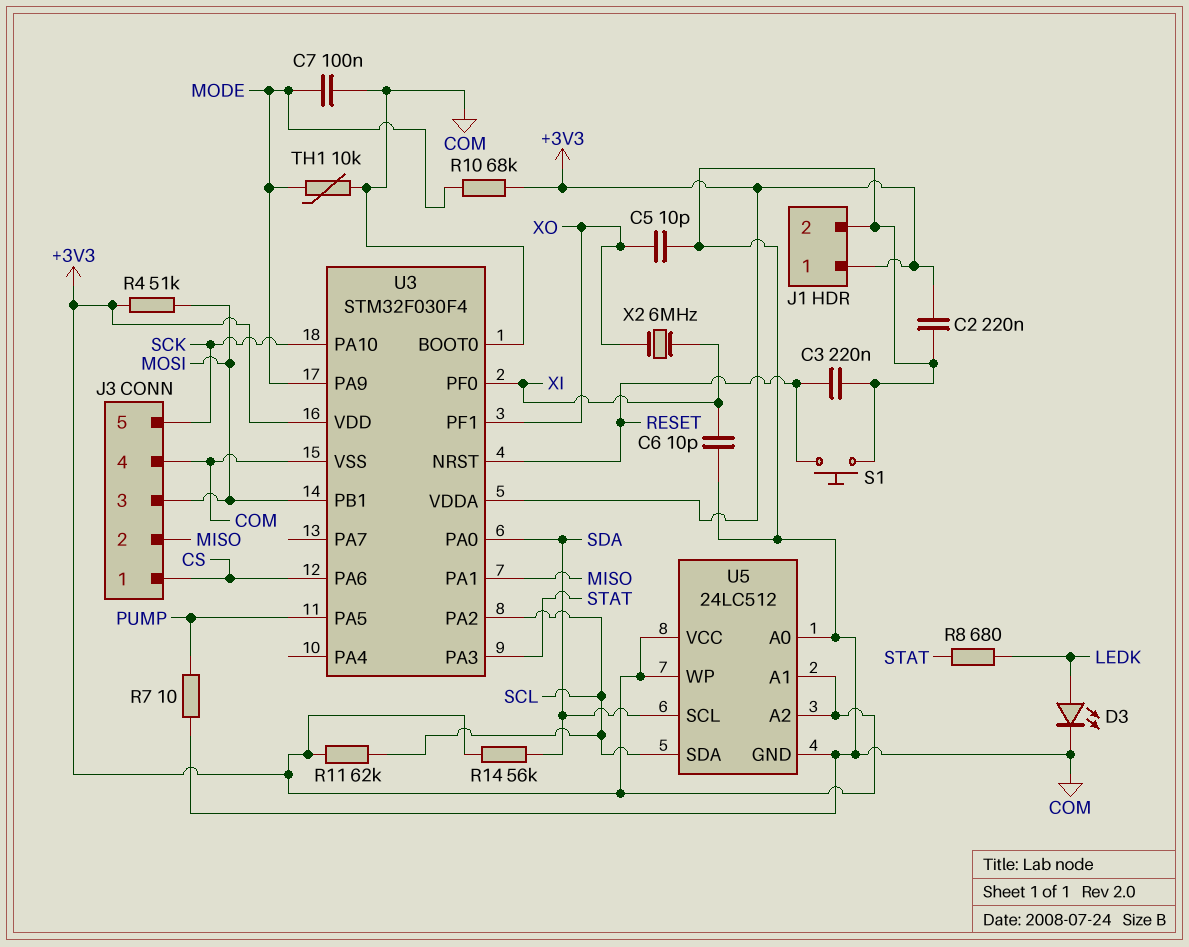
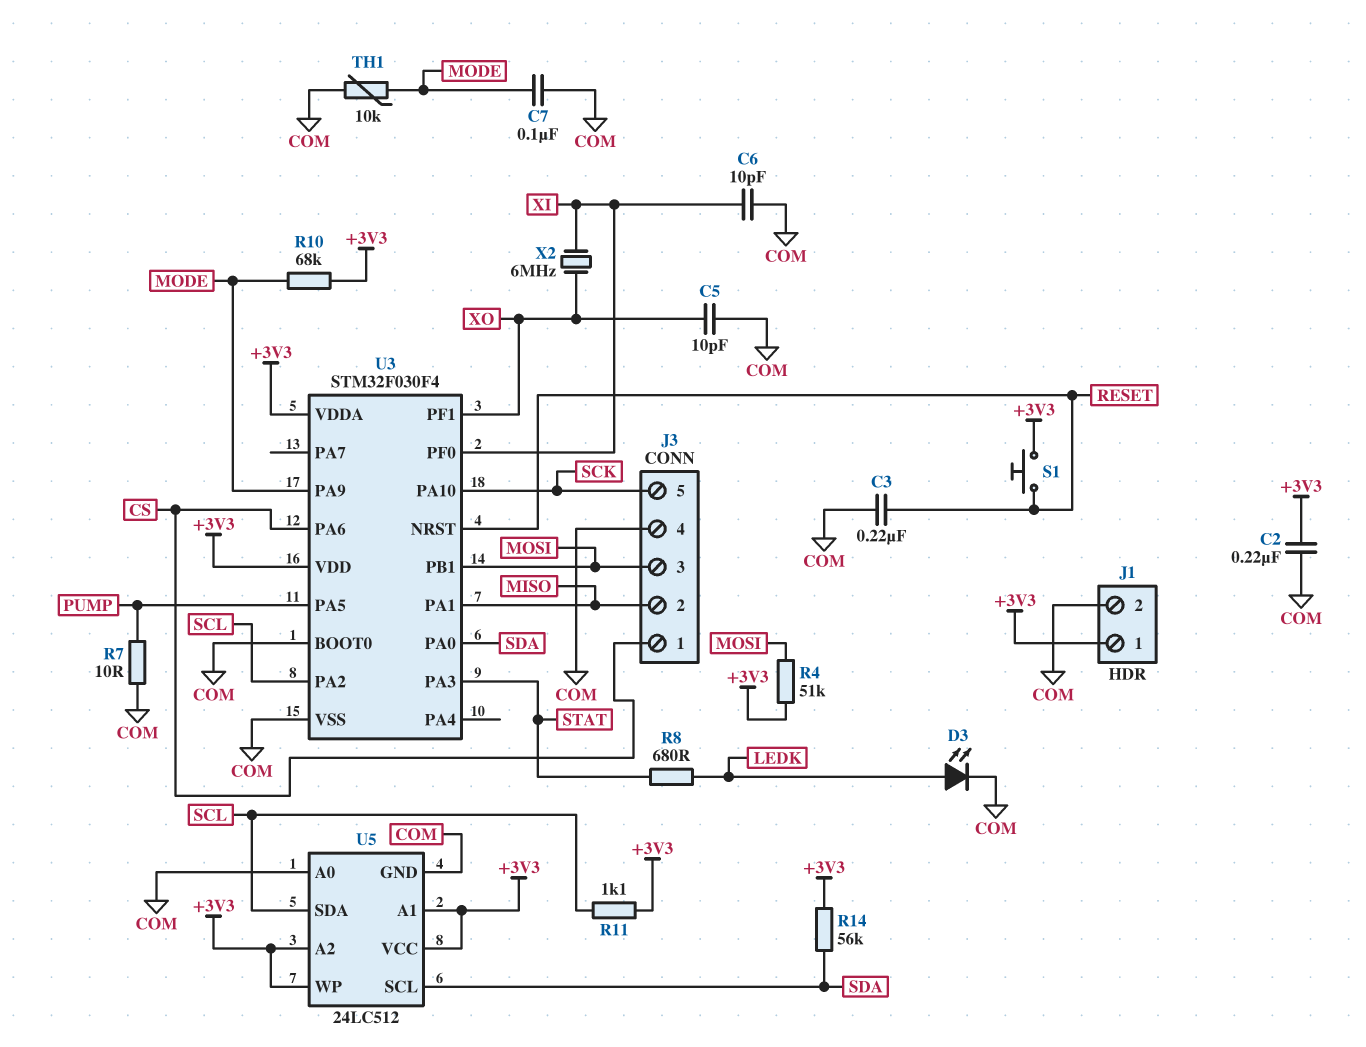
R11: 62k (+3V3, SCL) -> 1.1k (+3V3, SCL)
S1: button (COM, RESET) -> button (+3V3, RESET)

